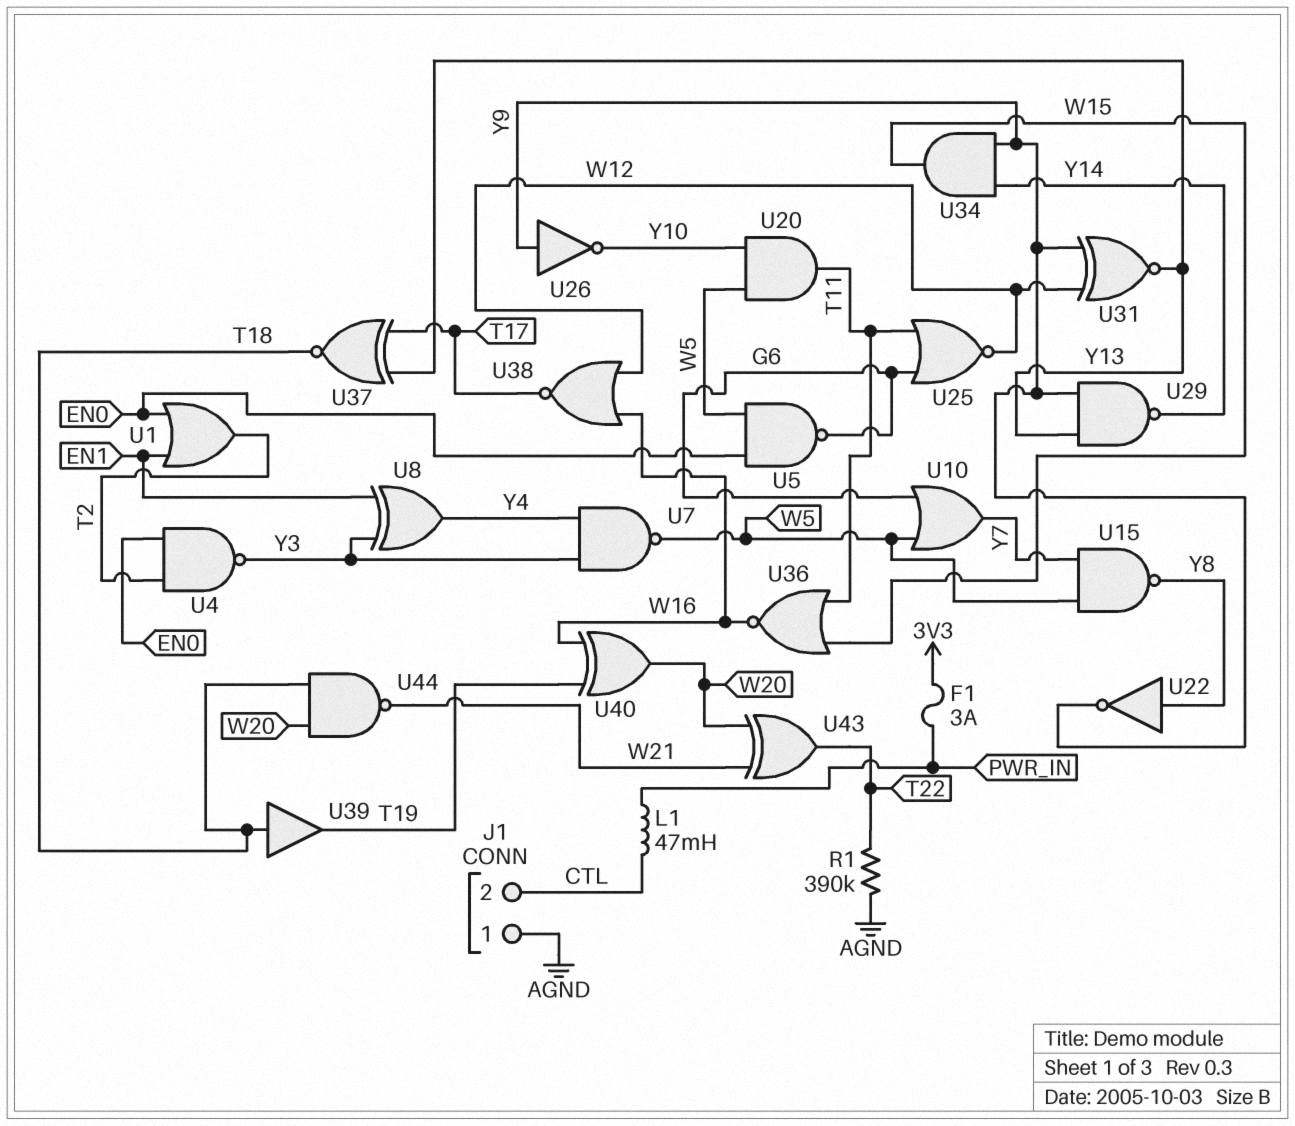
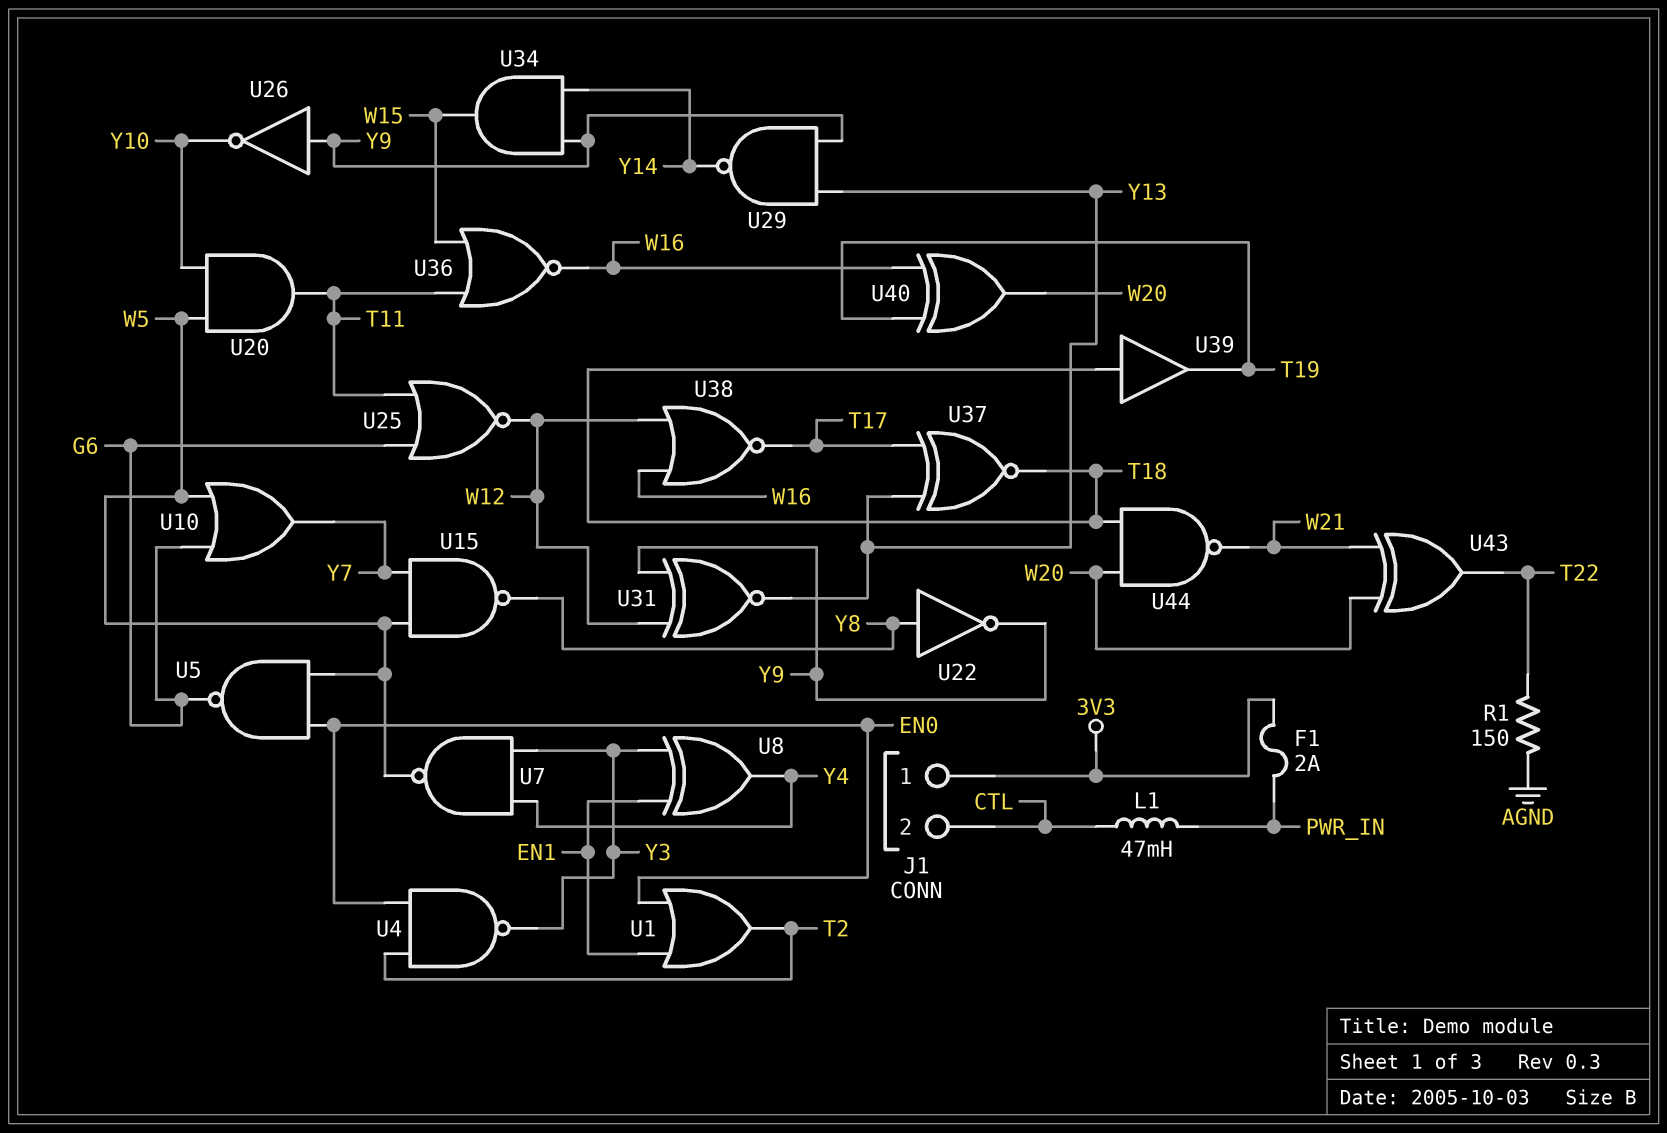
F1: 3A (3V3, PWR_IN) -> 2A (3V3, PWR_IN)
J1 pin 1: AGND -> 3V3
R1: 390k (AGND, T22) -> 150 (AGND, T22)

